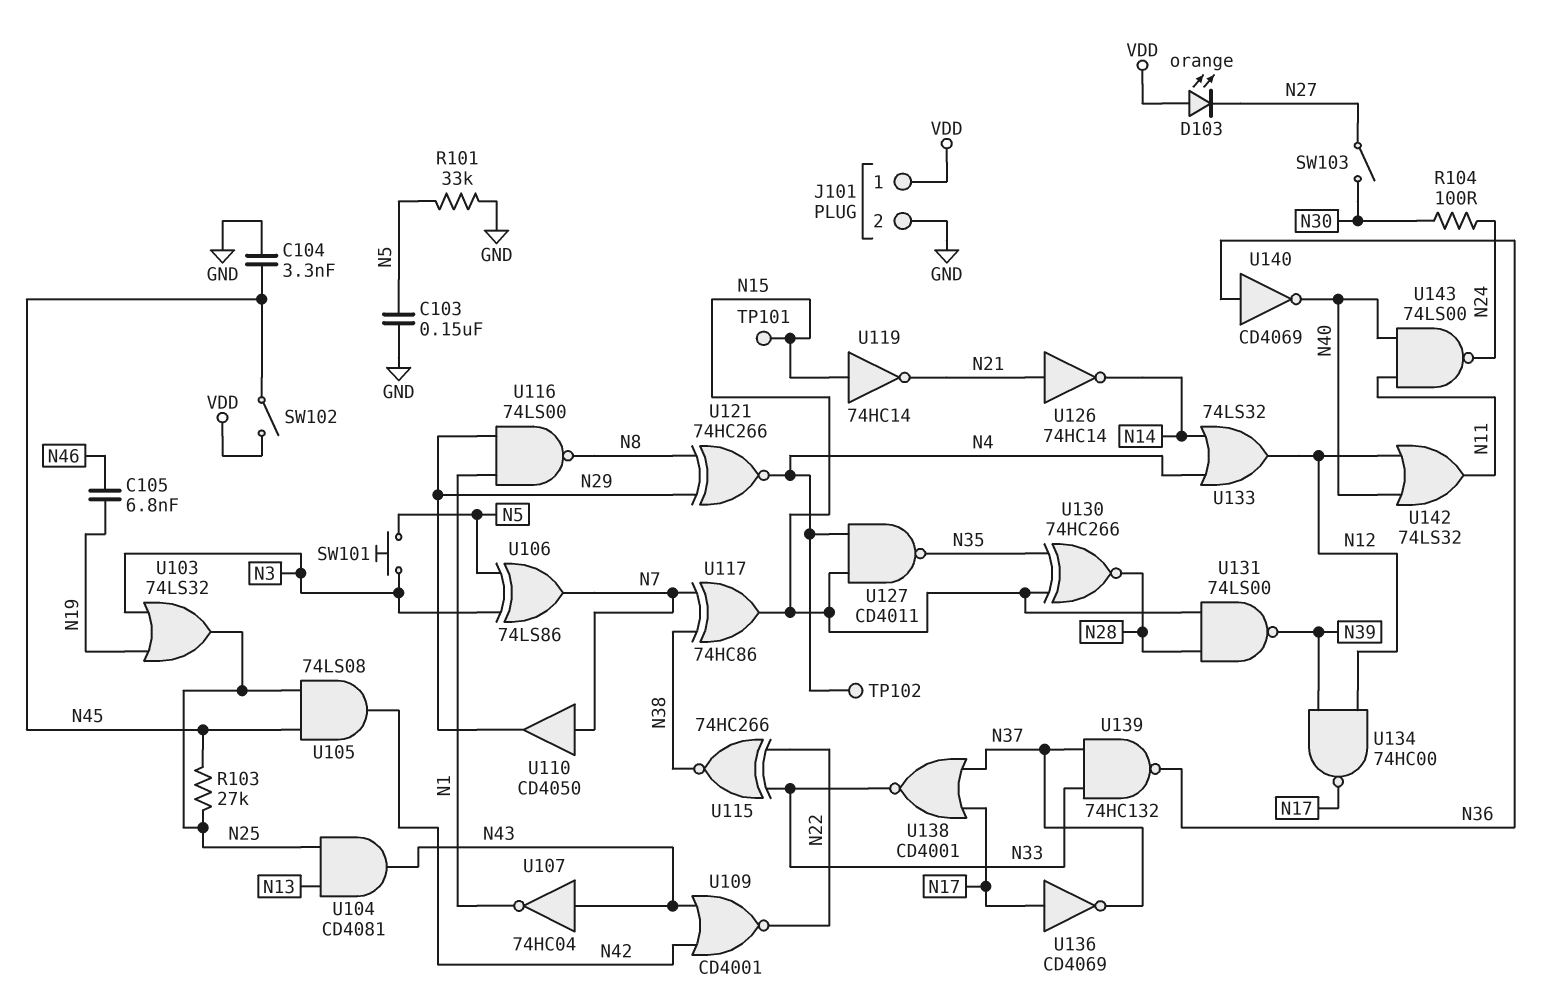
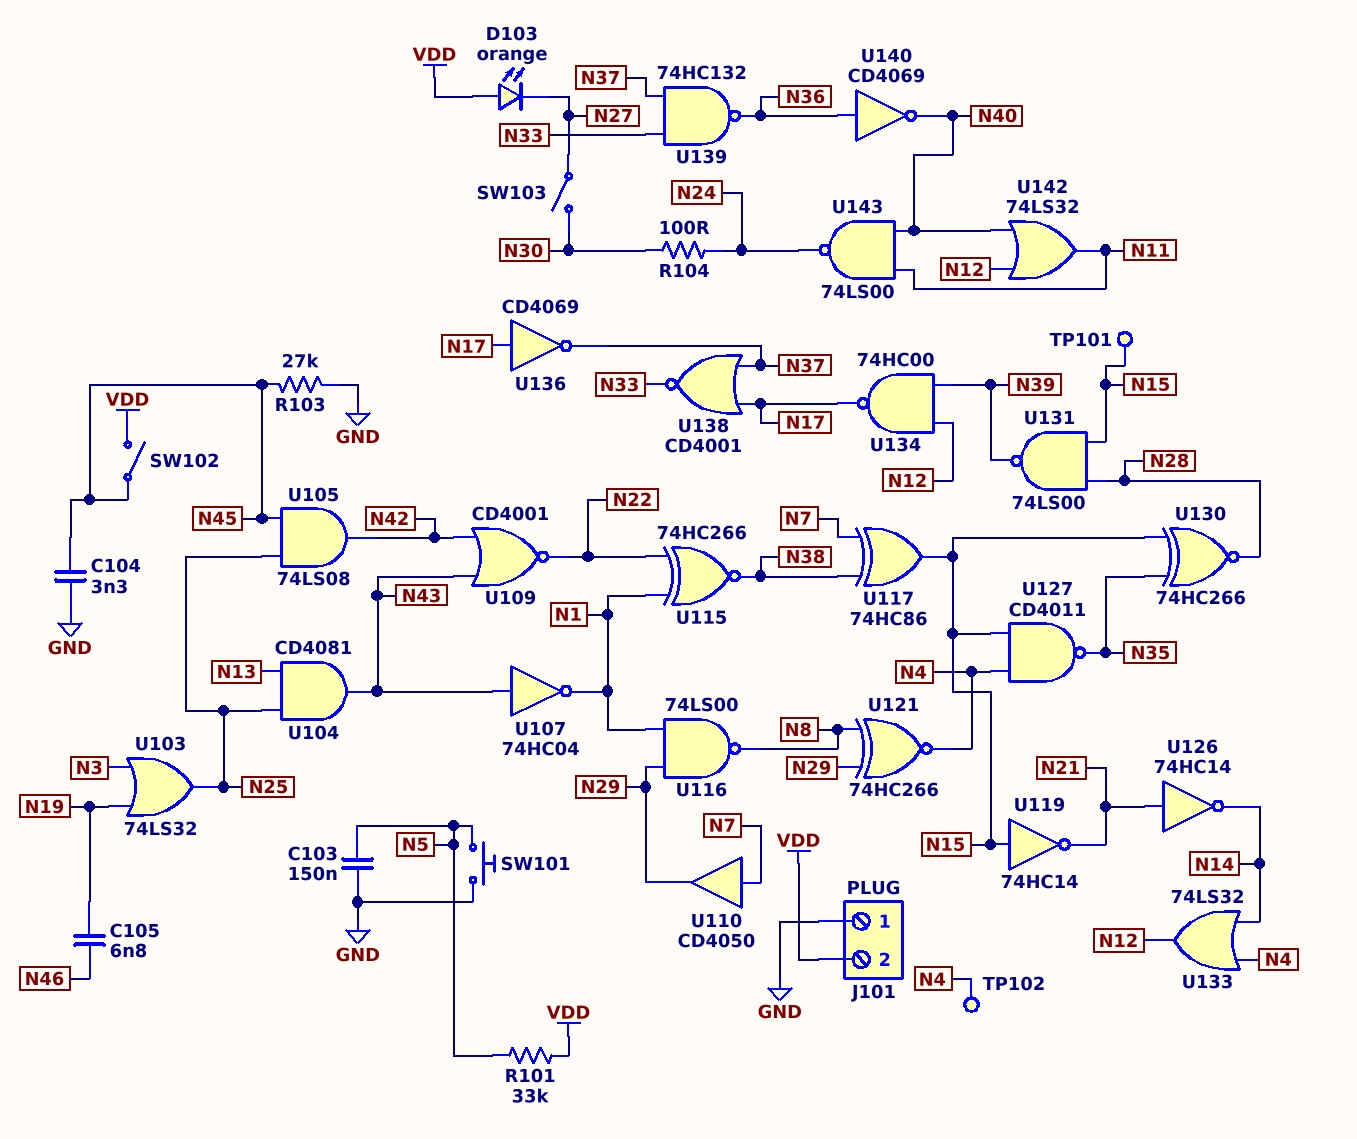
J101 pin 1: VDD -> GND
J101 pin 2: GND -> VDD
R101: 33k (GND, N5) -> 33k (N5, VDD)
R103: 27k (N25, N45) -> 27k (GND, N45)
SW101: button (N3, N5) -> button (GND, N5)
U106: XOR 74LS86 (in N3, in N5, out N7) -> none
U115: XNOR 74HC266 (in N22, in N33, out N38) -> XNOR 74HC266 (in N1, in N22, out N38)

